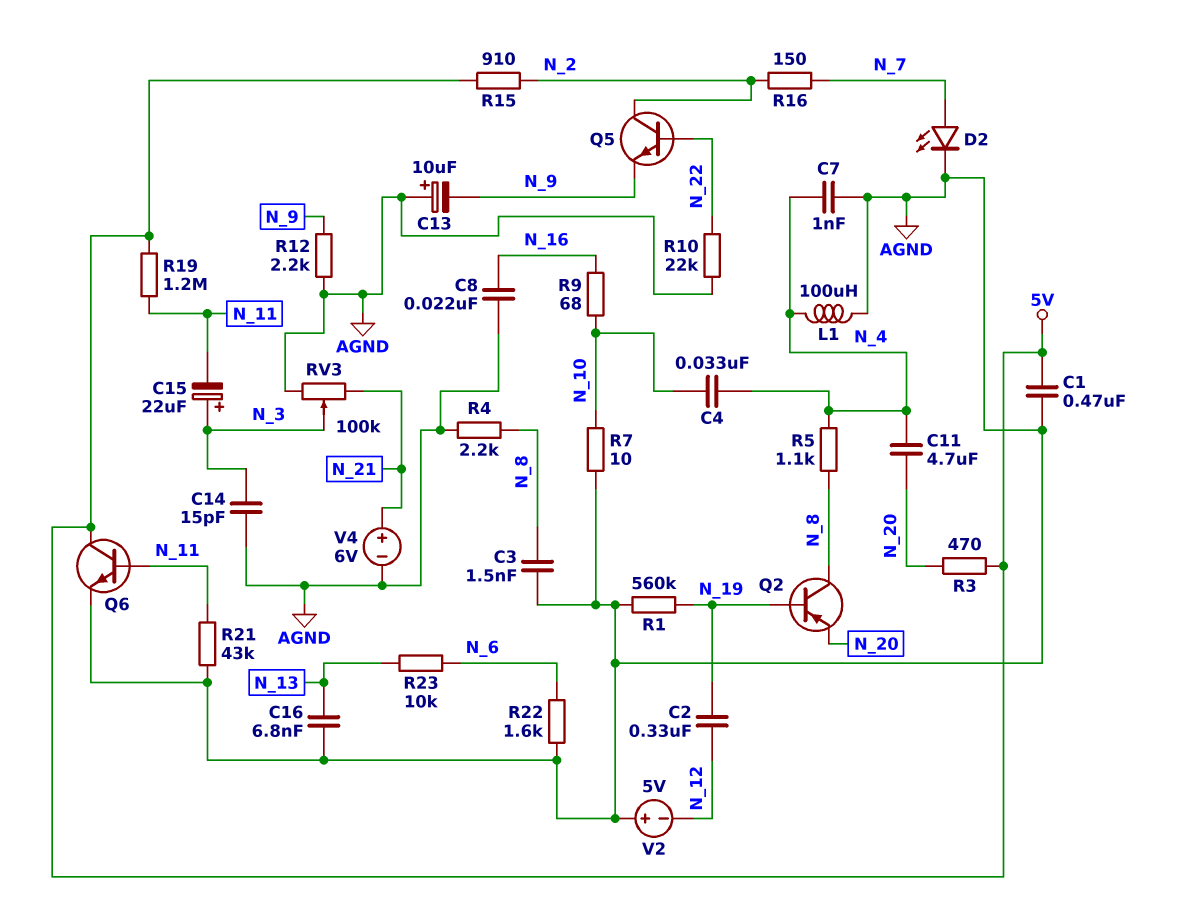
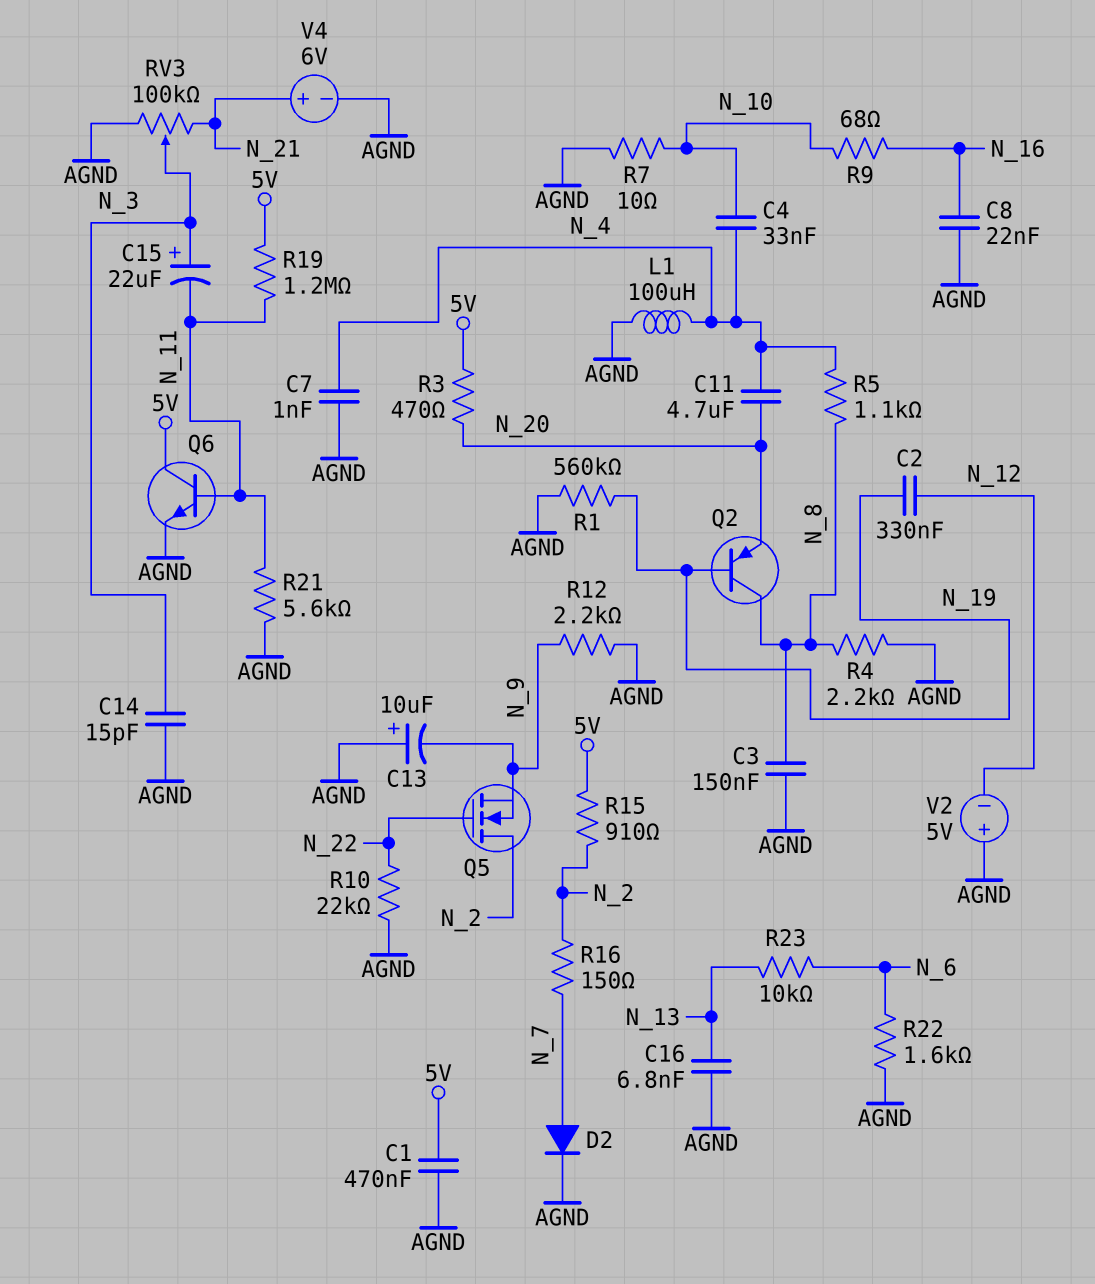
C3: 1.5nF (AGND, N_8) -> 150nF (AGND, N_8)
D2: LED (A N_7, K AGND) -> diode (A N_7, K AGND)
Q5: NPN (B N_22, C N_2, E N_9) -> NMOS (G N_22, D N_2, S N_9)
R21: 43k (AGND, N_11) -> 5.6k (AGND, N_11)

